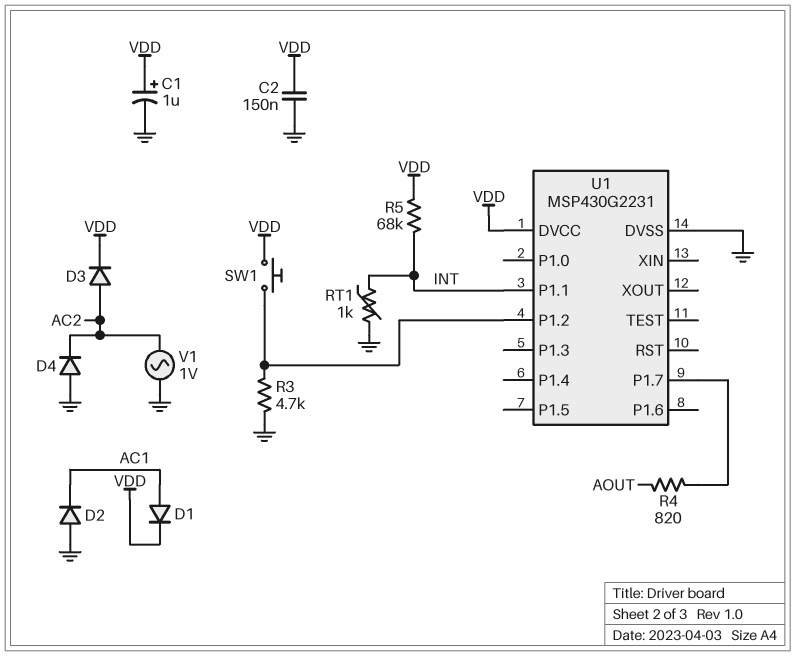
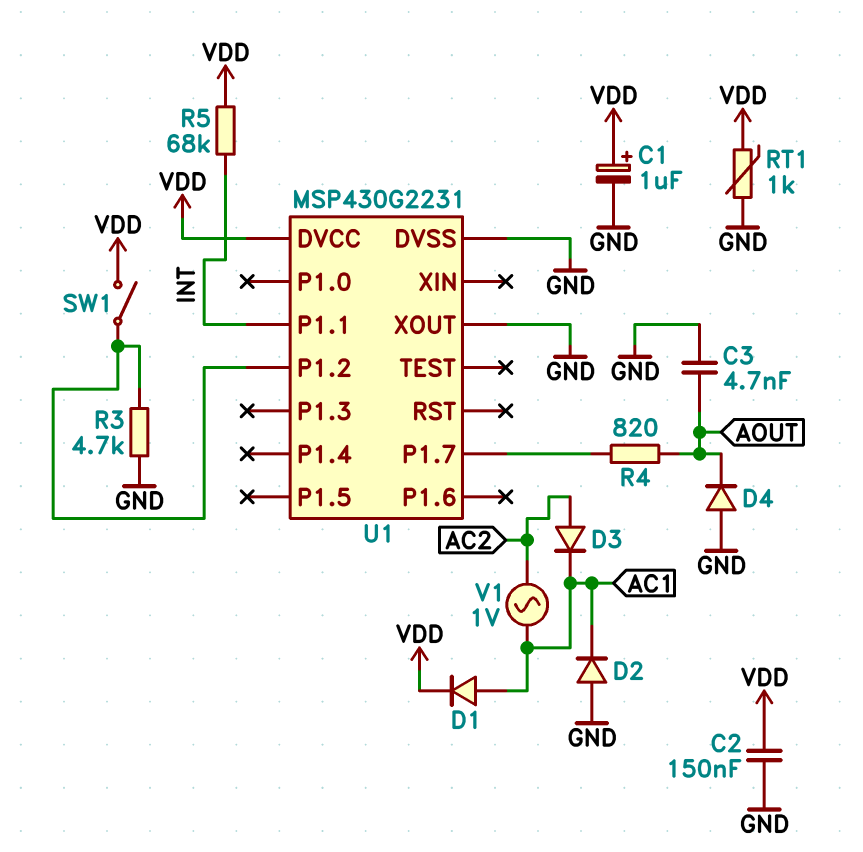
C3: none -> 4.7nF (AOUT, GND)
D3: diode (A AC2, K VDD) -> diode (A AC2, K AC1)
D4: diode (A GND, K AC2) -> diode (A GND, K AOUT)
RT1: 1k (GND, INT) -> 1k (GND, VDD)
SW1: button (U1/P1.2, VDD) -> switch (U1/P1.2, VDD)
U1 pin XOUT: none -> GND
V1: AC 1V (AC2, GND) -> AC 1V (AC1, AC2)

